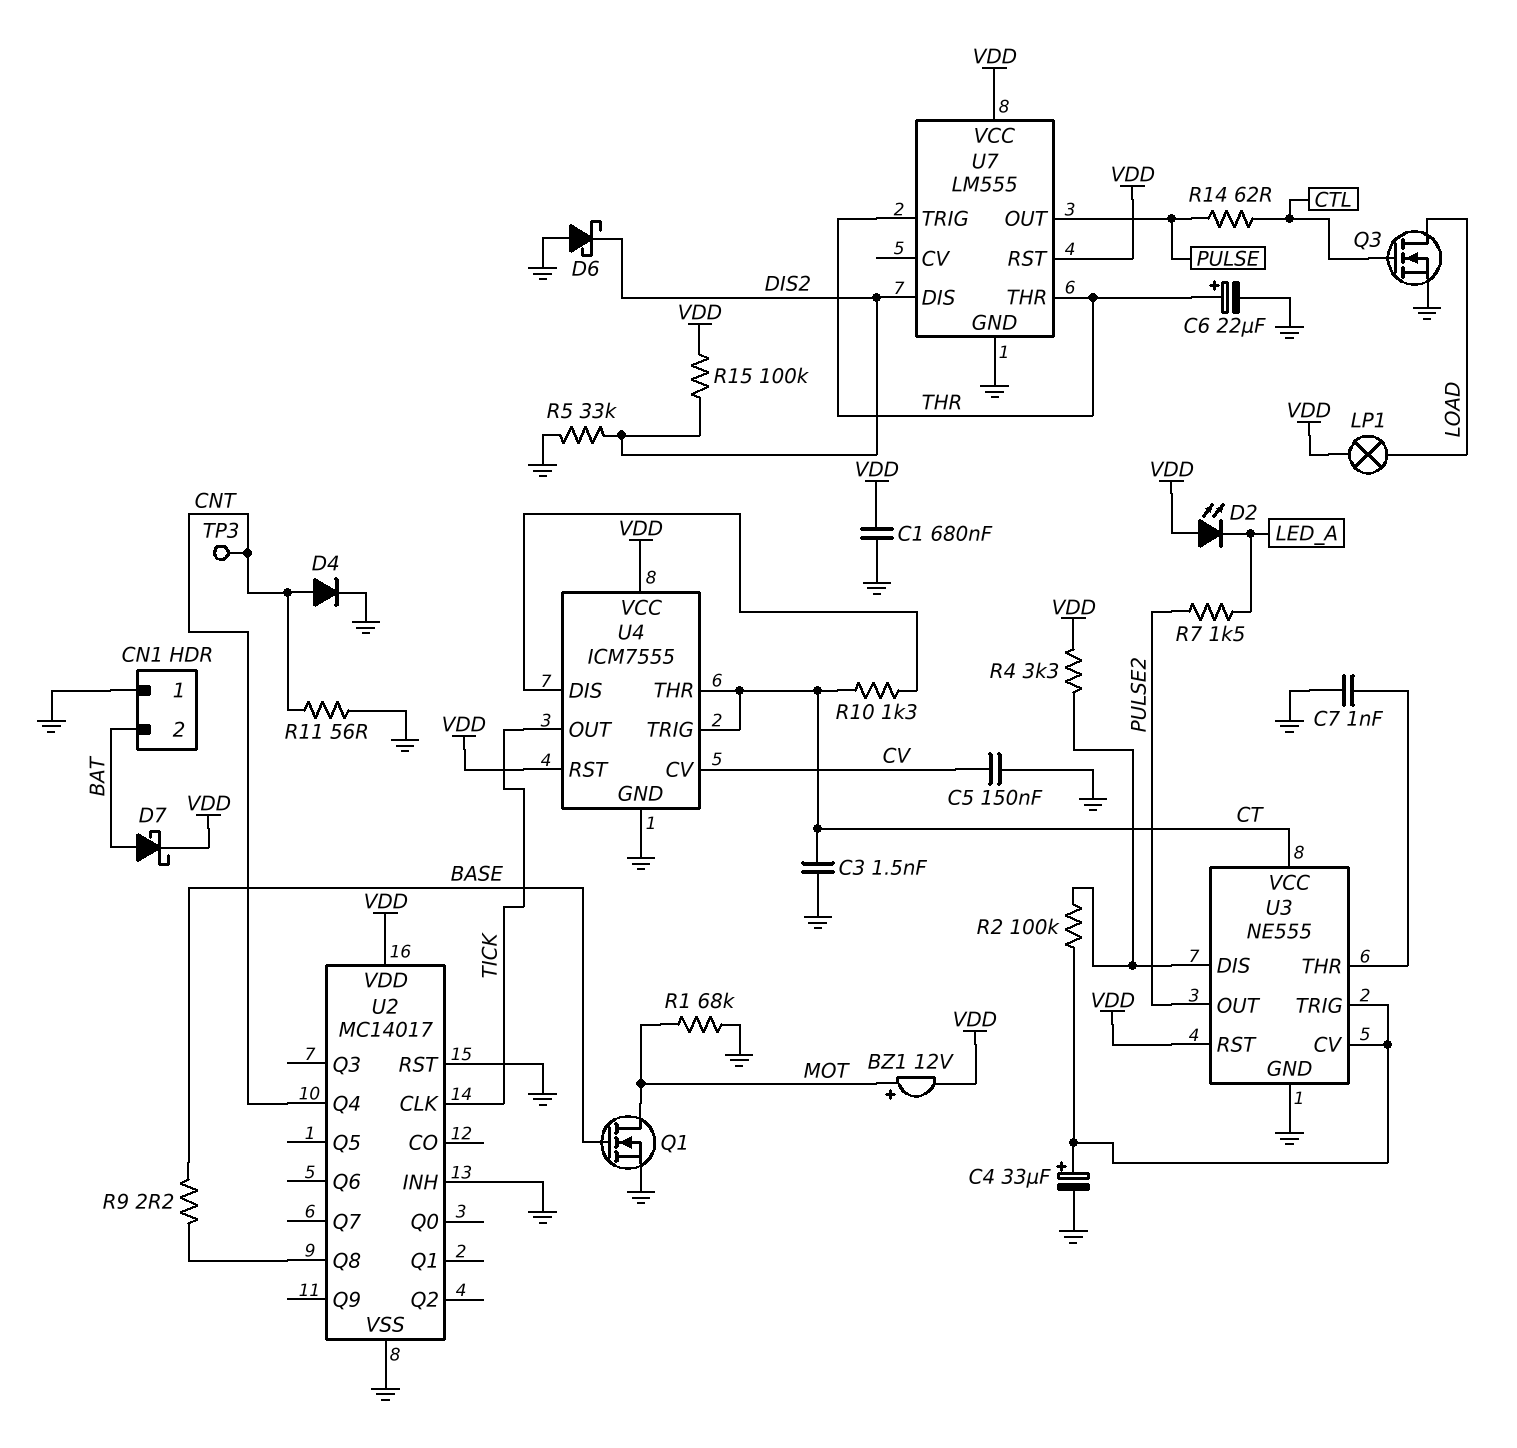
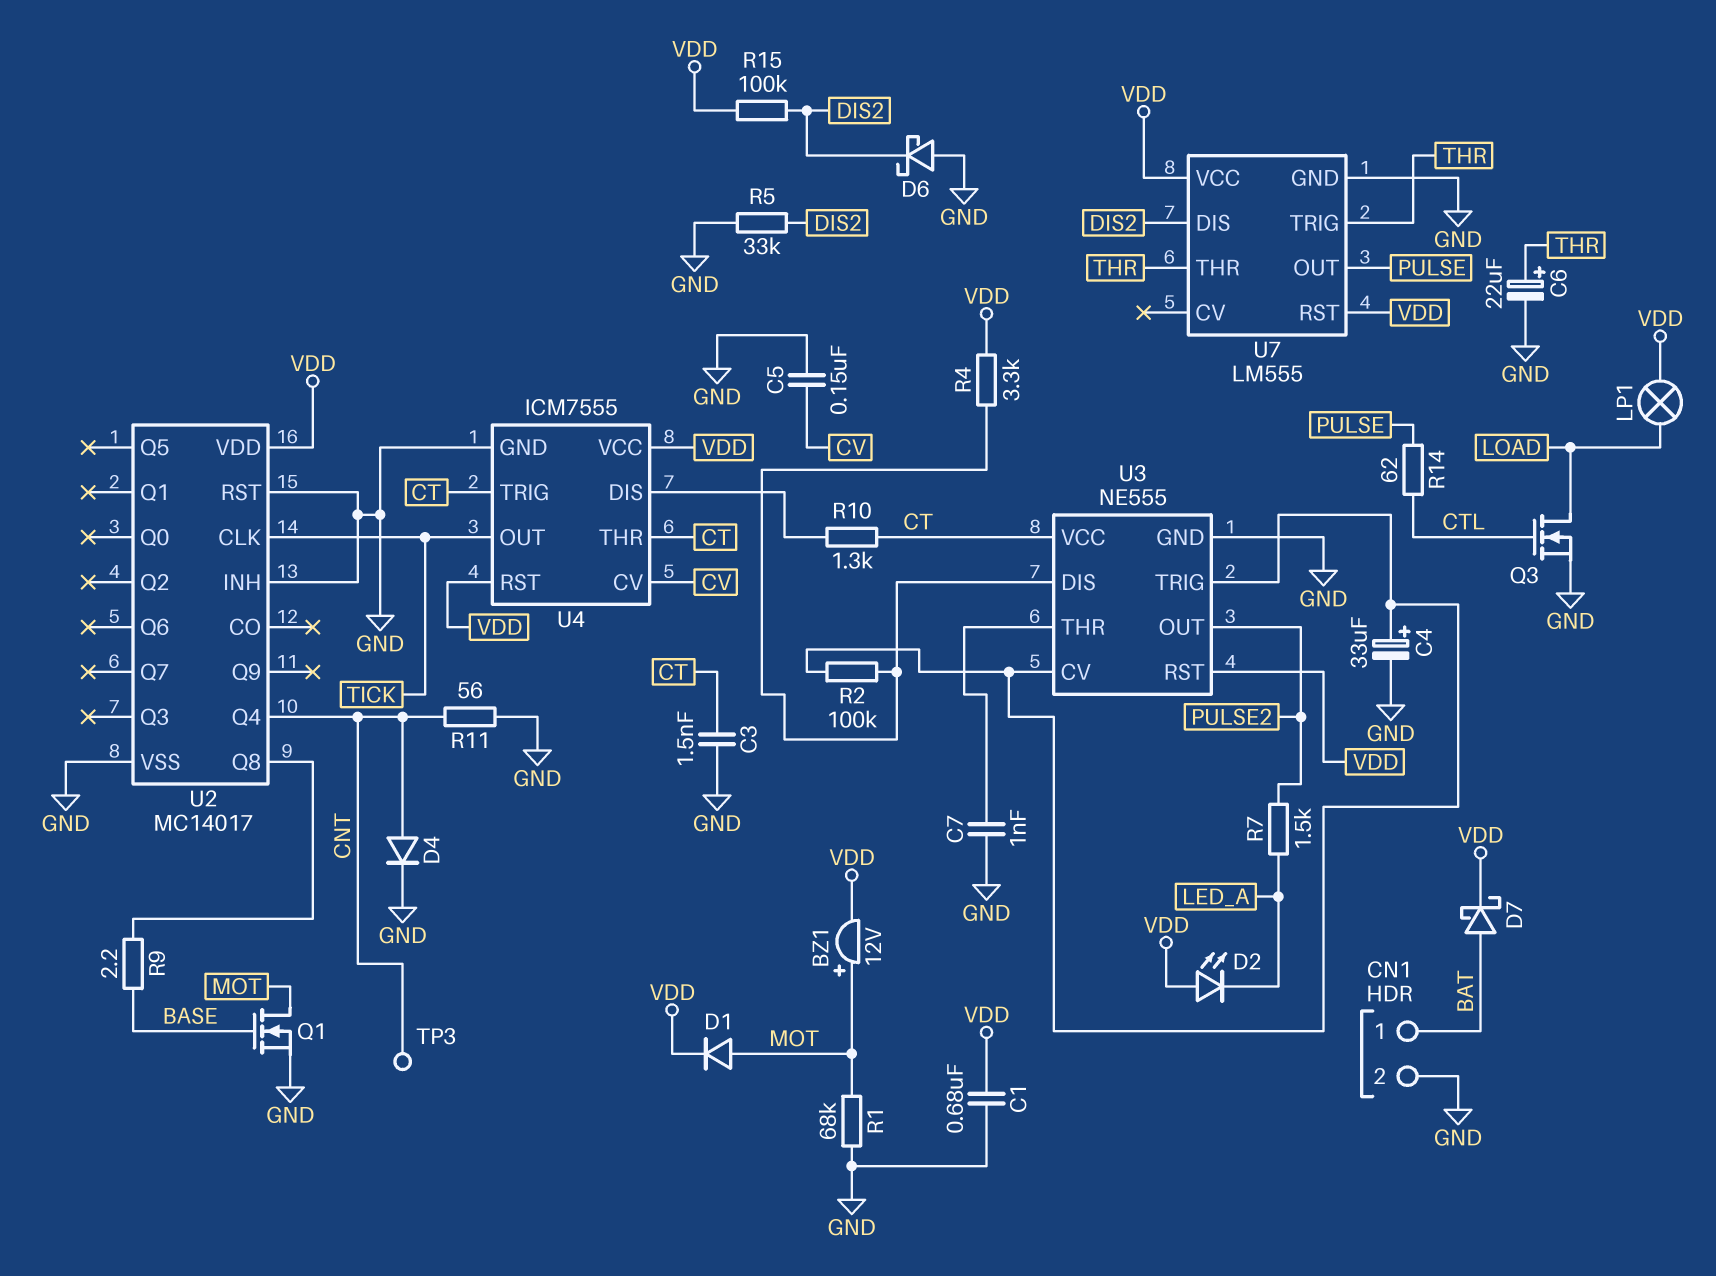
CN1 pin 1: GND -> BAT
CN1 pin 2: BAT -> GND
D1: none -> diode (A MOT, K VDD)

